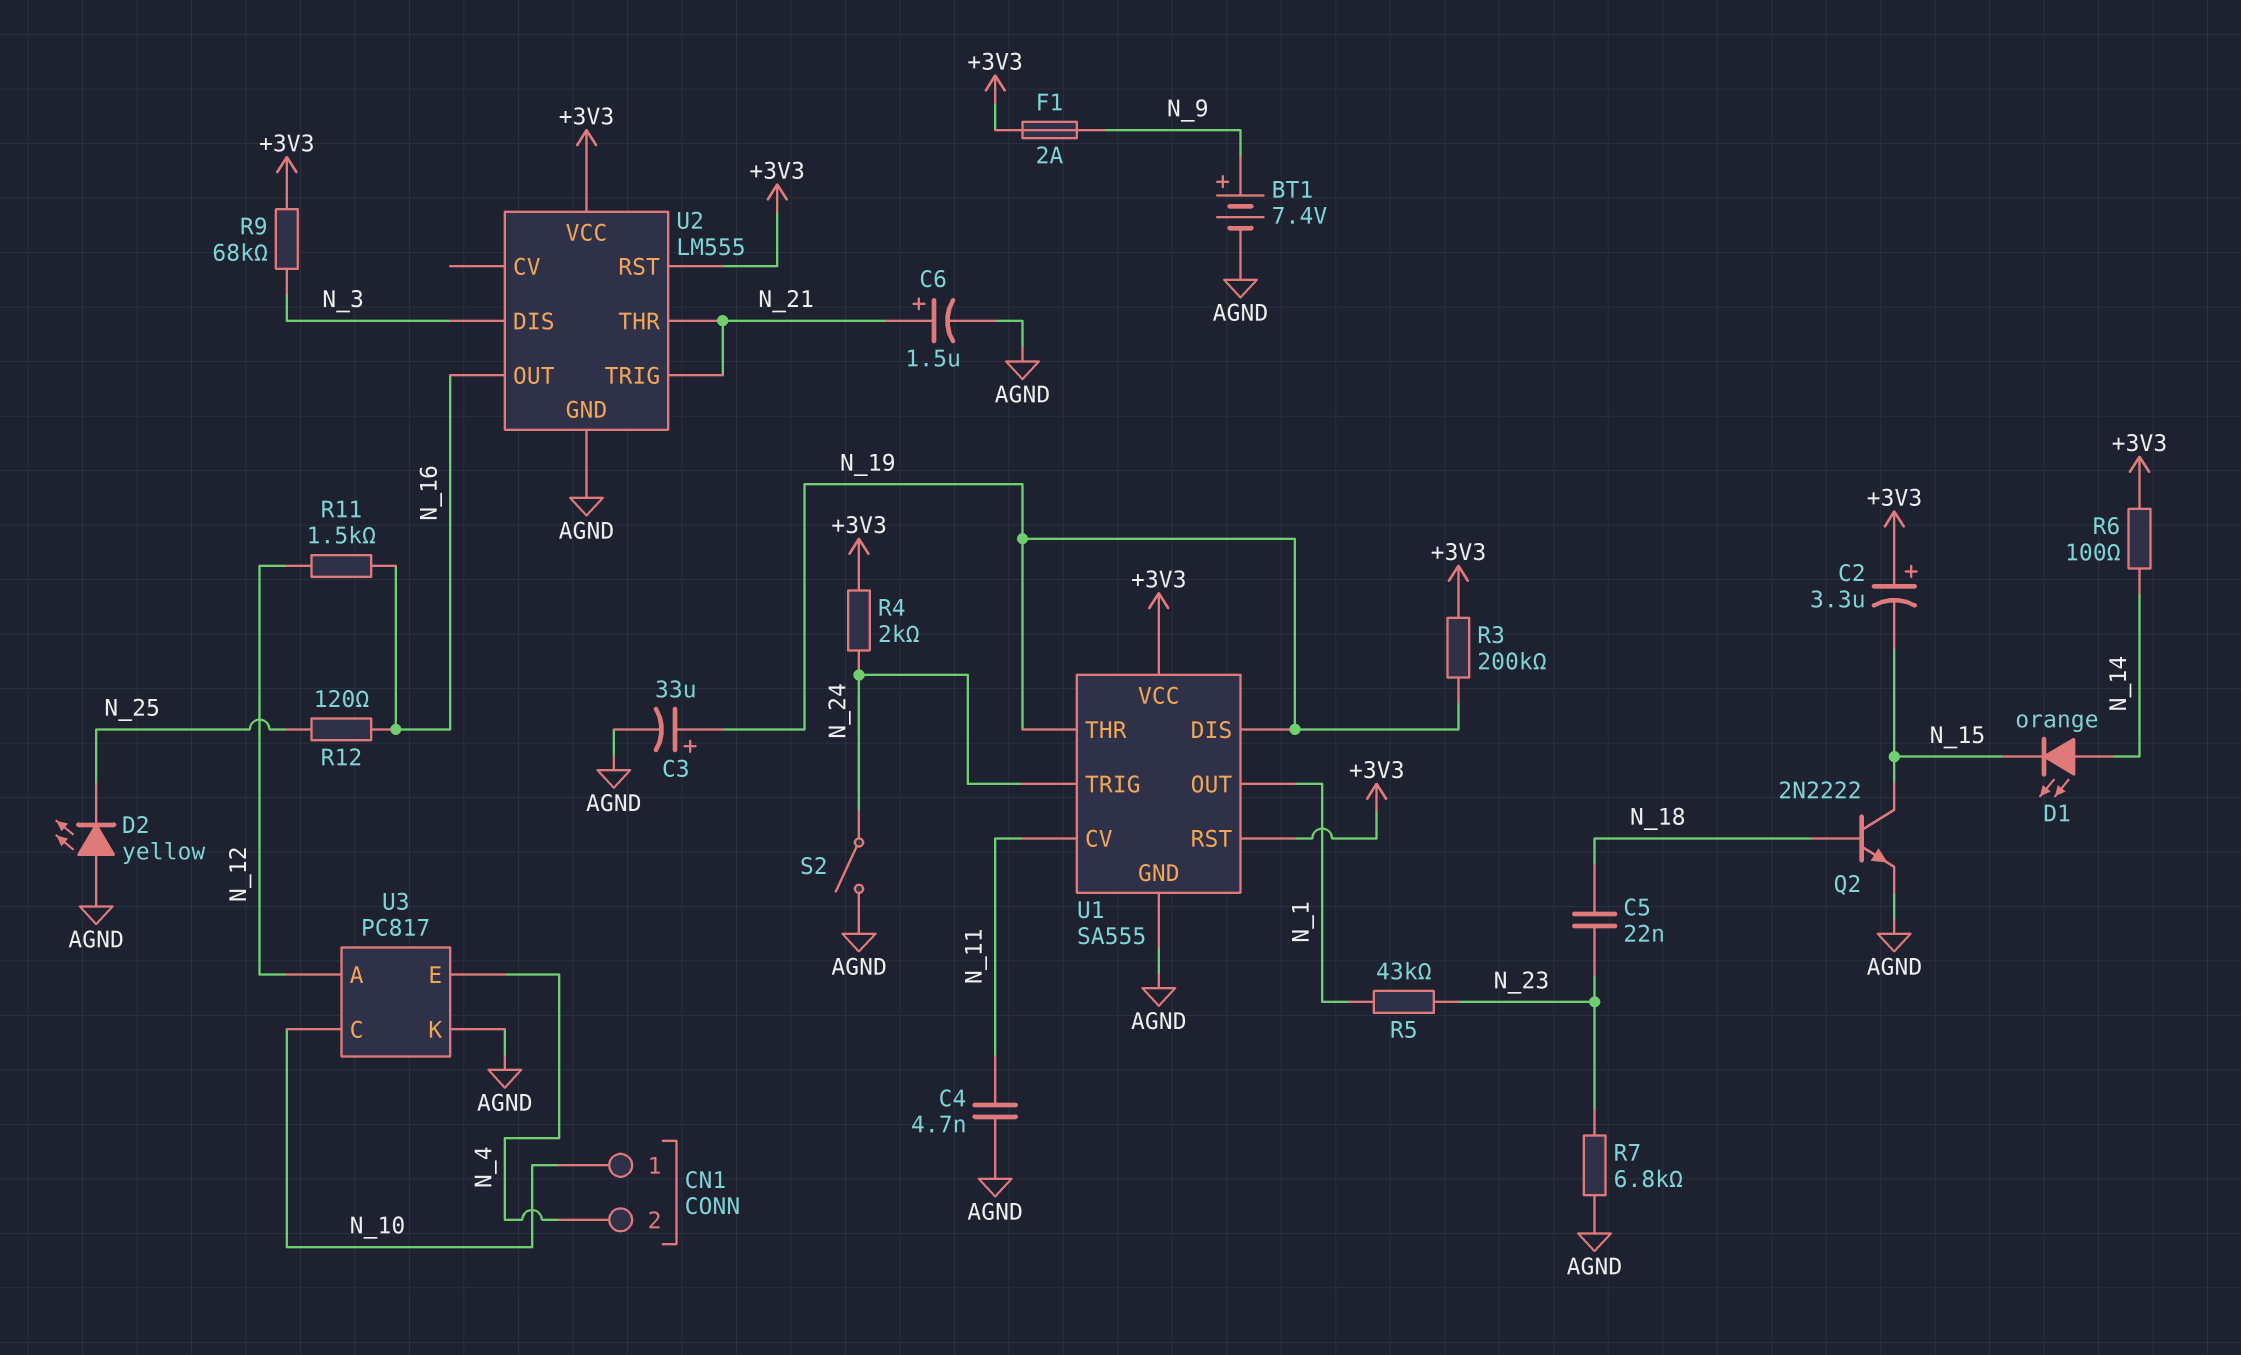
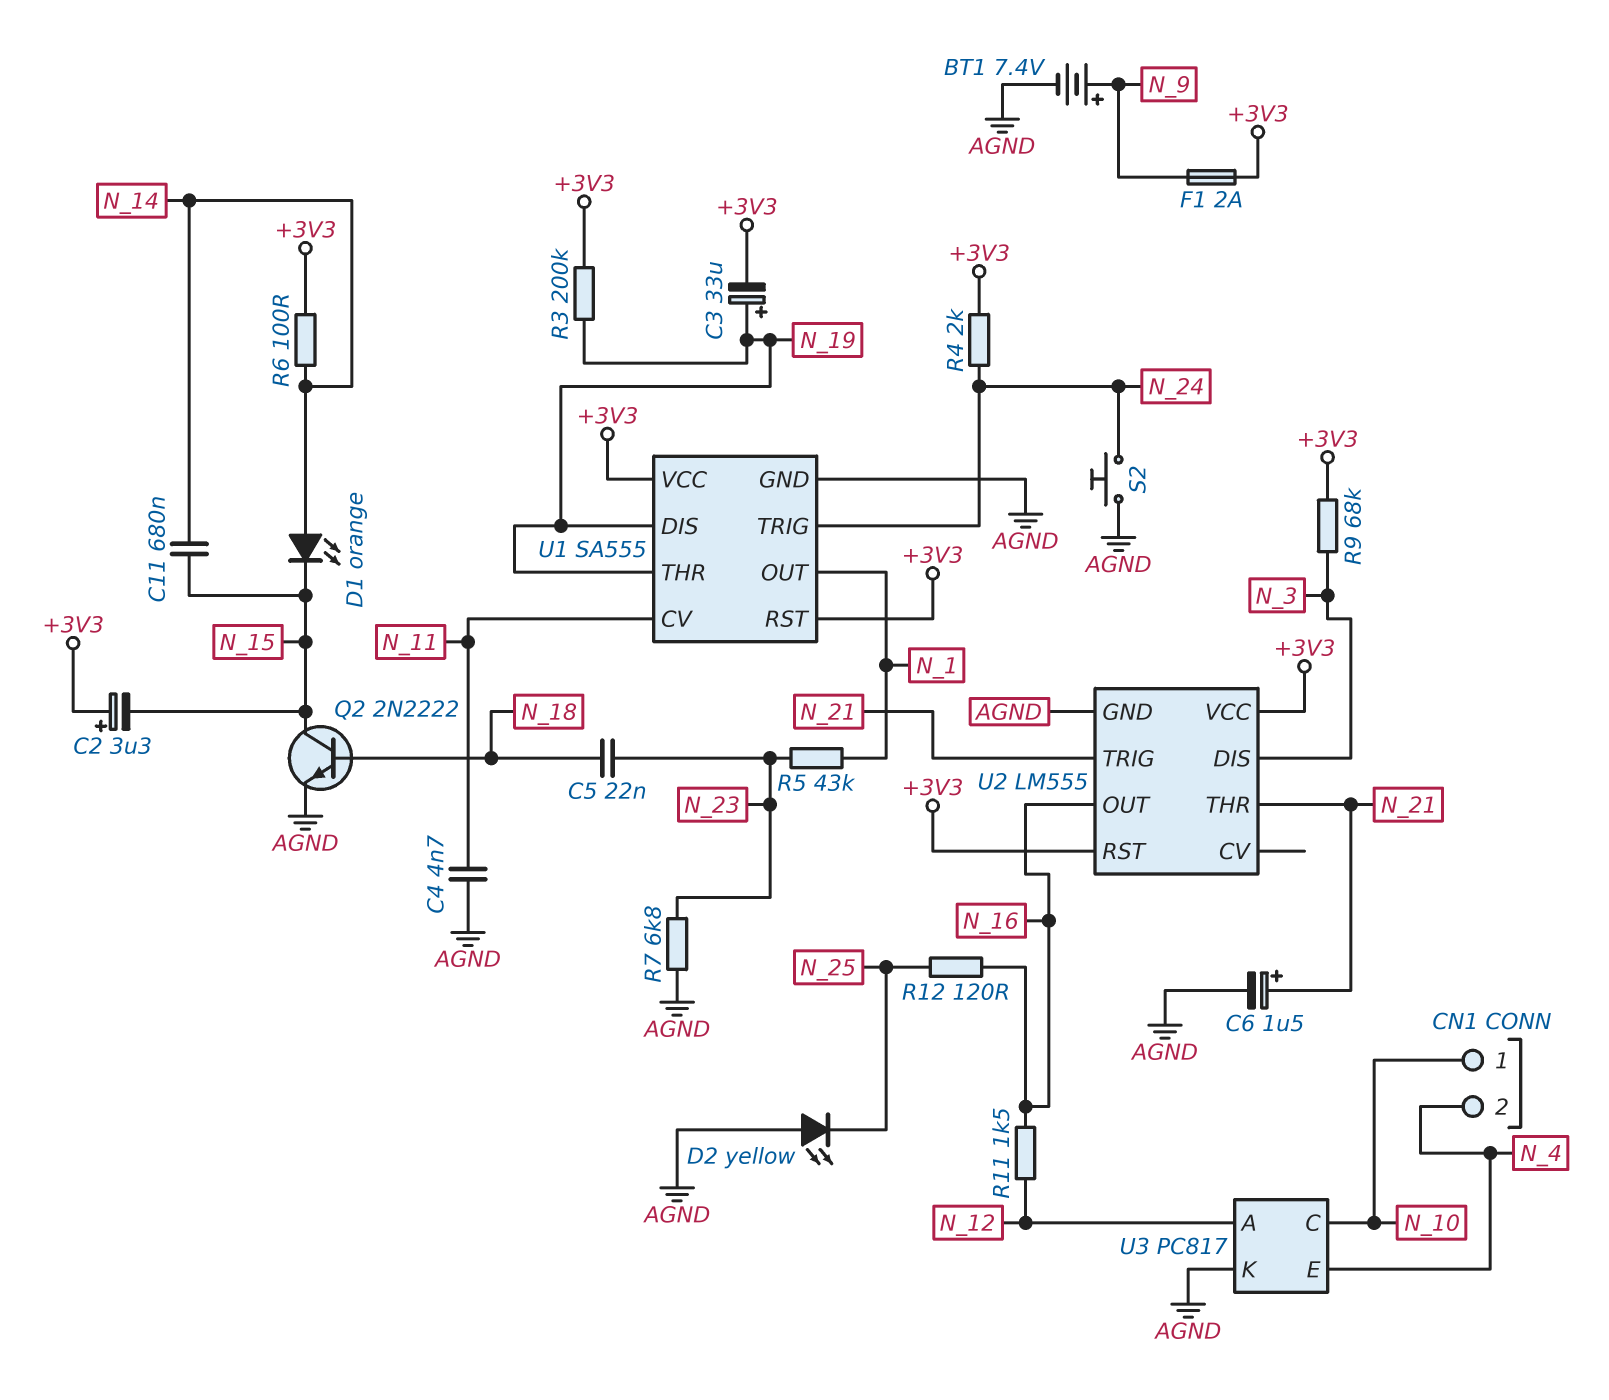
C3: 33uF (plus N_19, minus AGND) -> 33uF (plus N_19, minus +3V3)
C11: none -> 680nF (N_14, N_15)
S2: switch (AGND, N_24) -> button (AGND, N_24)

